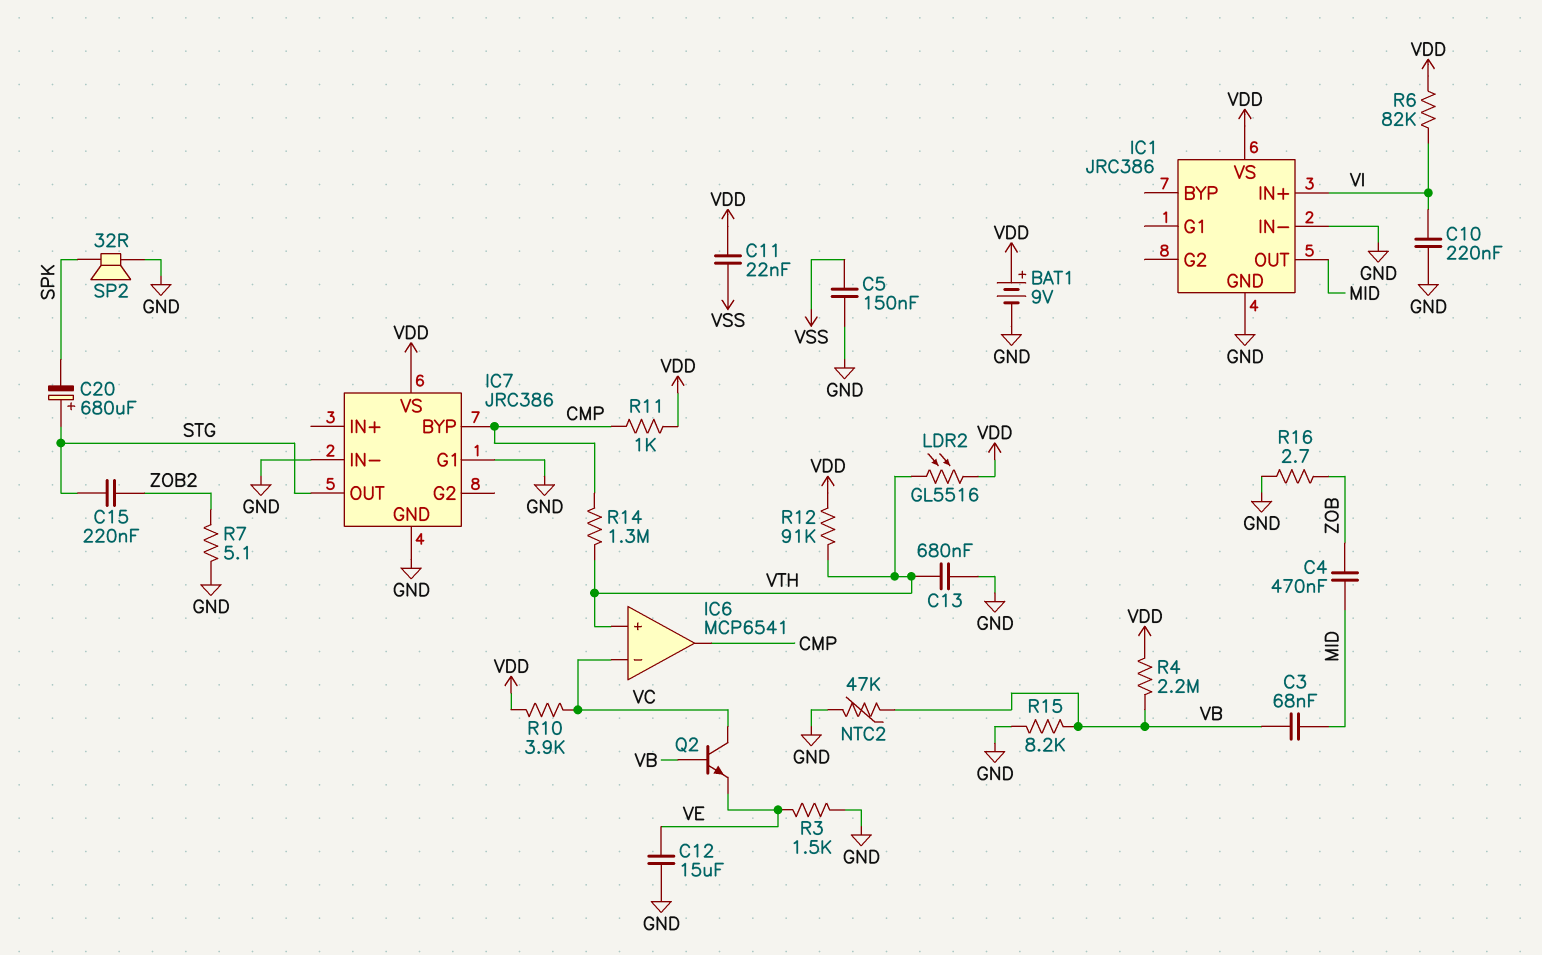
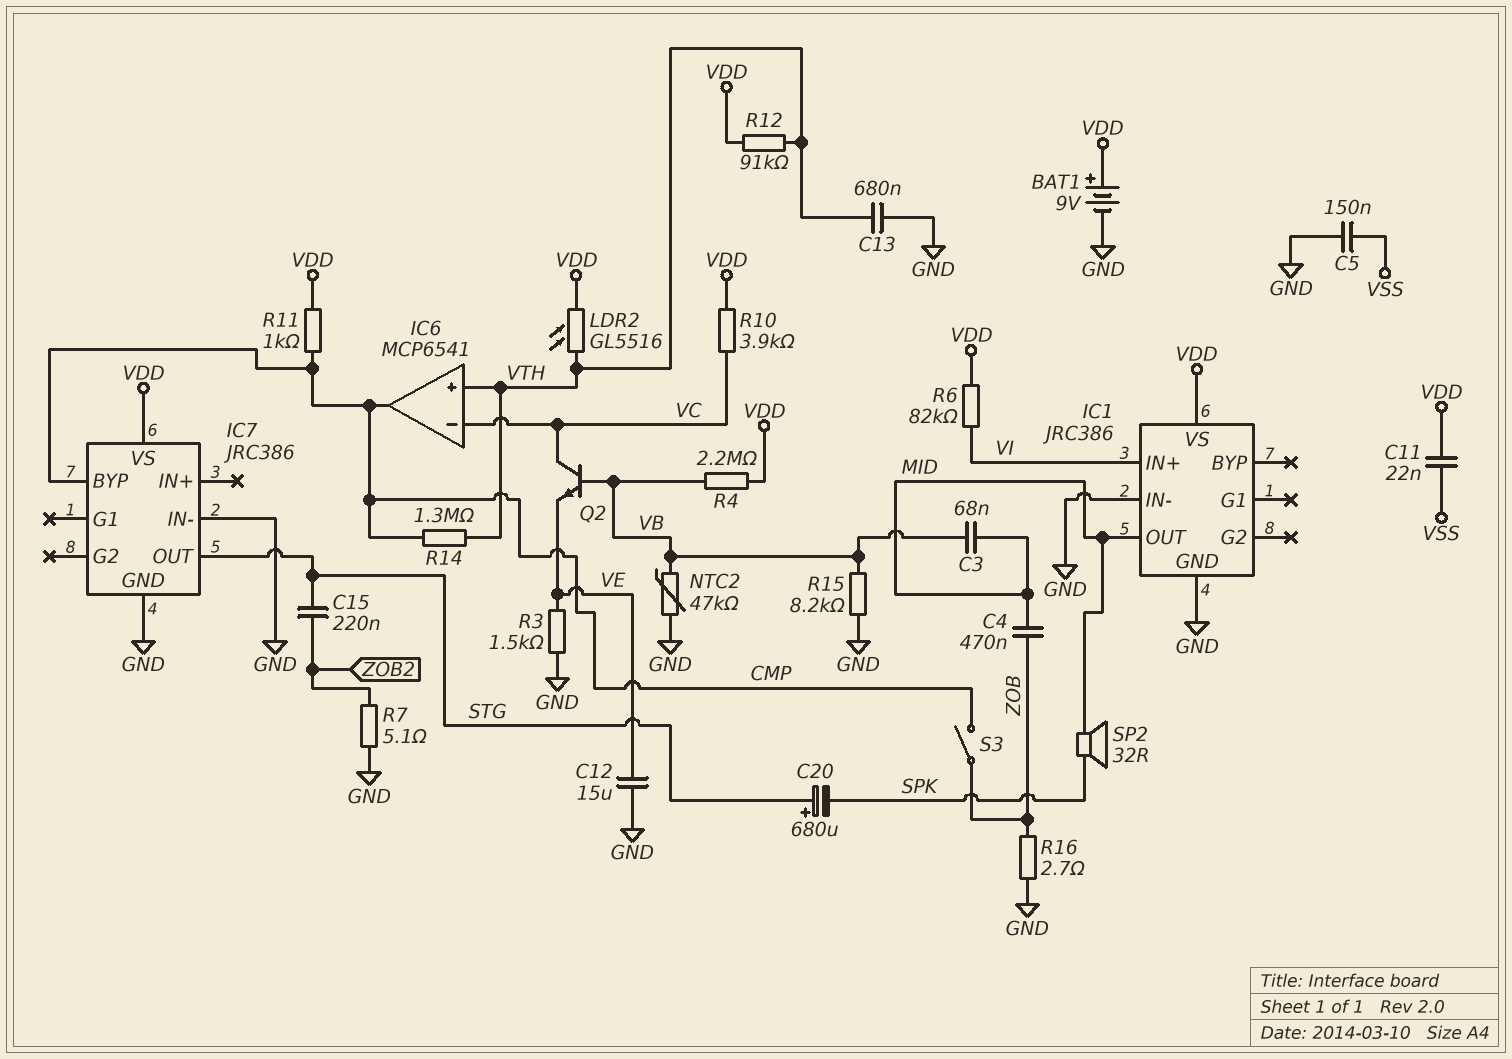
C10: 220nF (GND, VI) -> none
IC7 pin G1: GND -> none
S3: none -> switch (CMP, ZOB)
SP2: speaker 32R (GND, SPK) -> speaker 32R (MID, SPK)

